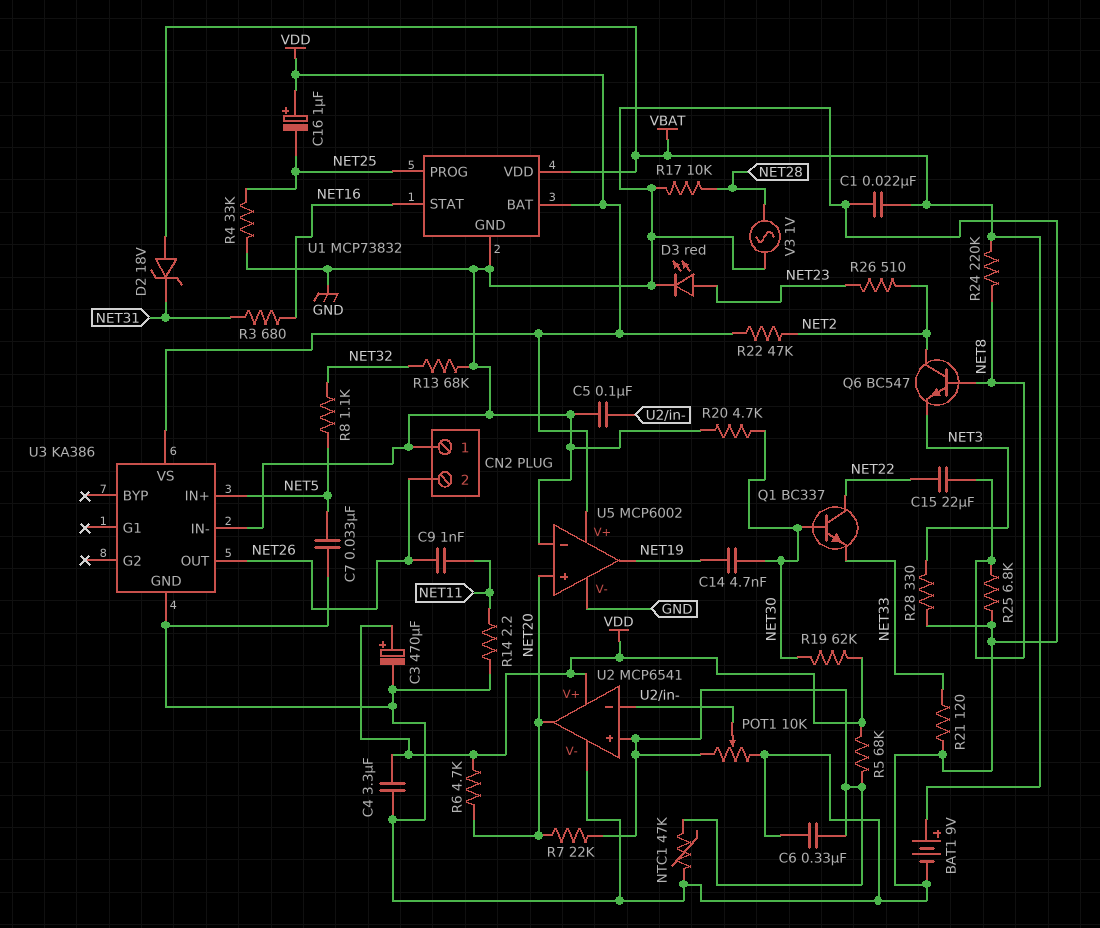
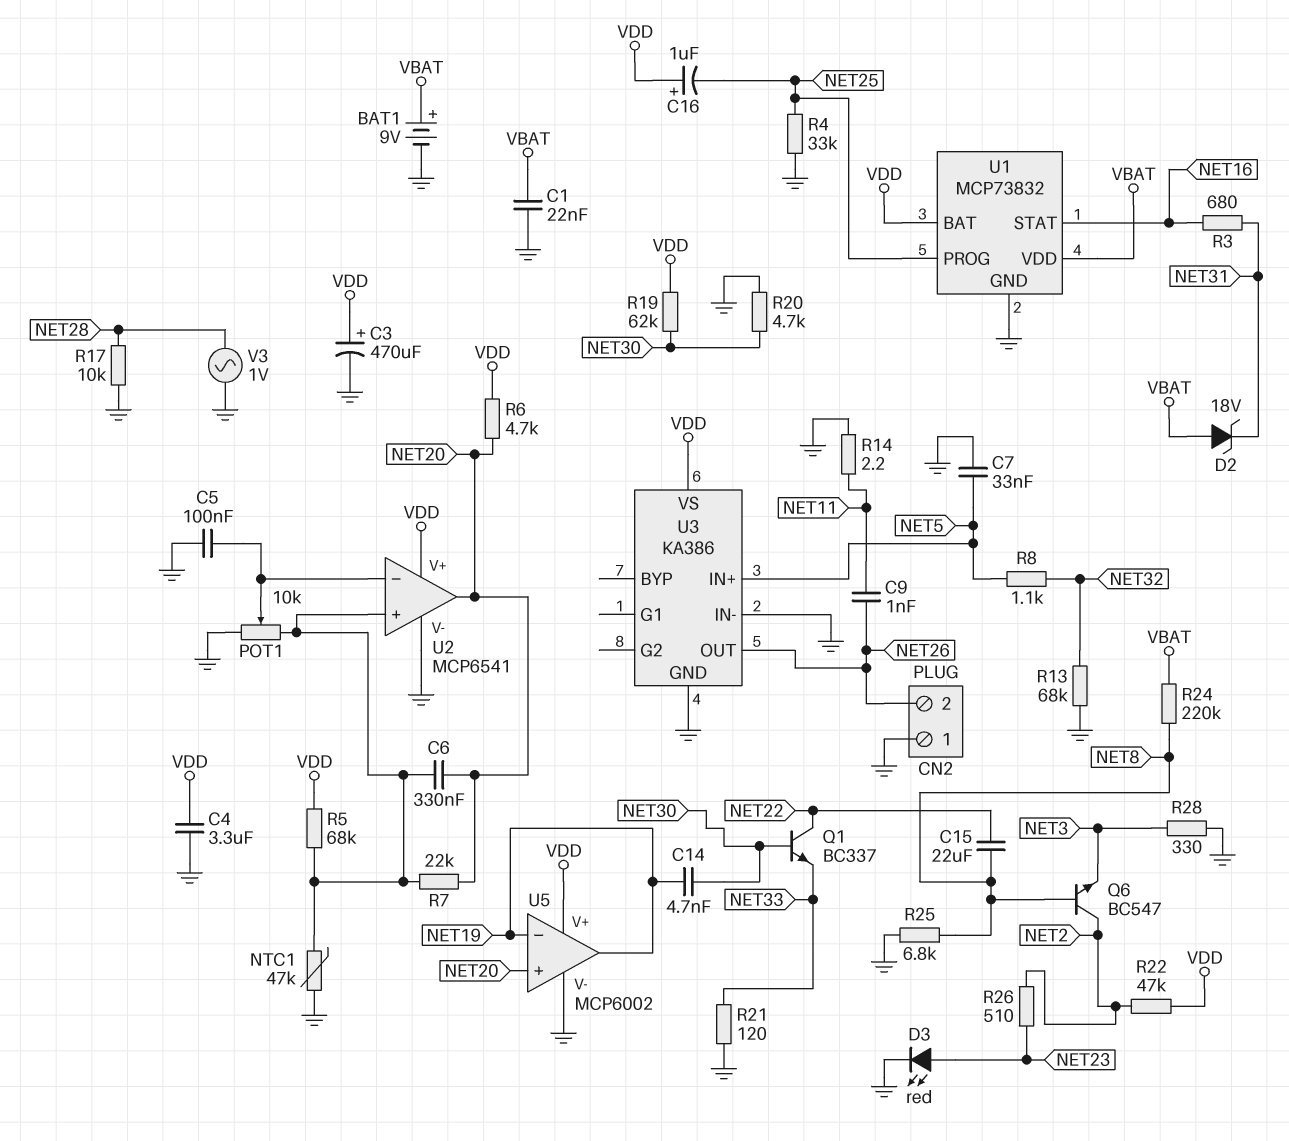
C6: 330nF (GND, U2/in+) -> 330nF (NET20, U2/in+)
U5 pin in-: GND -> NET19

